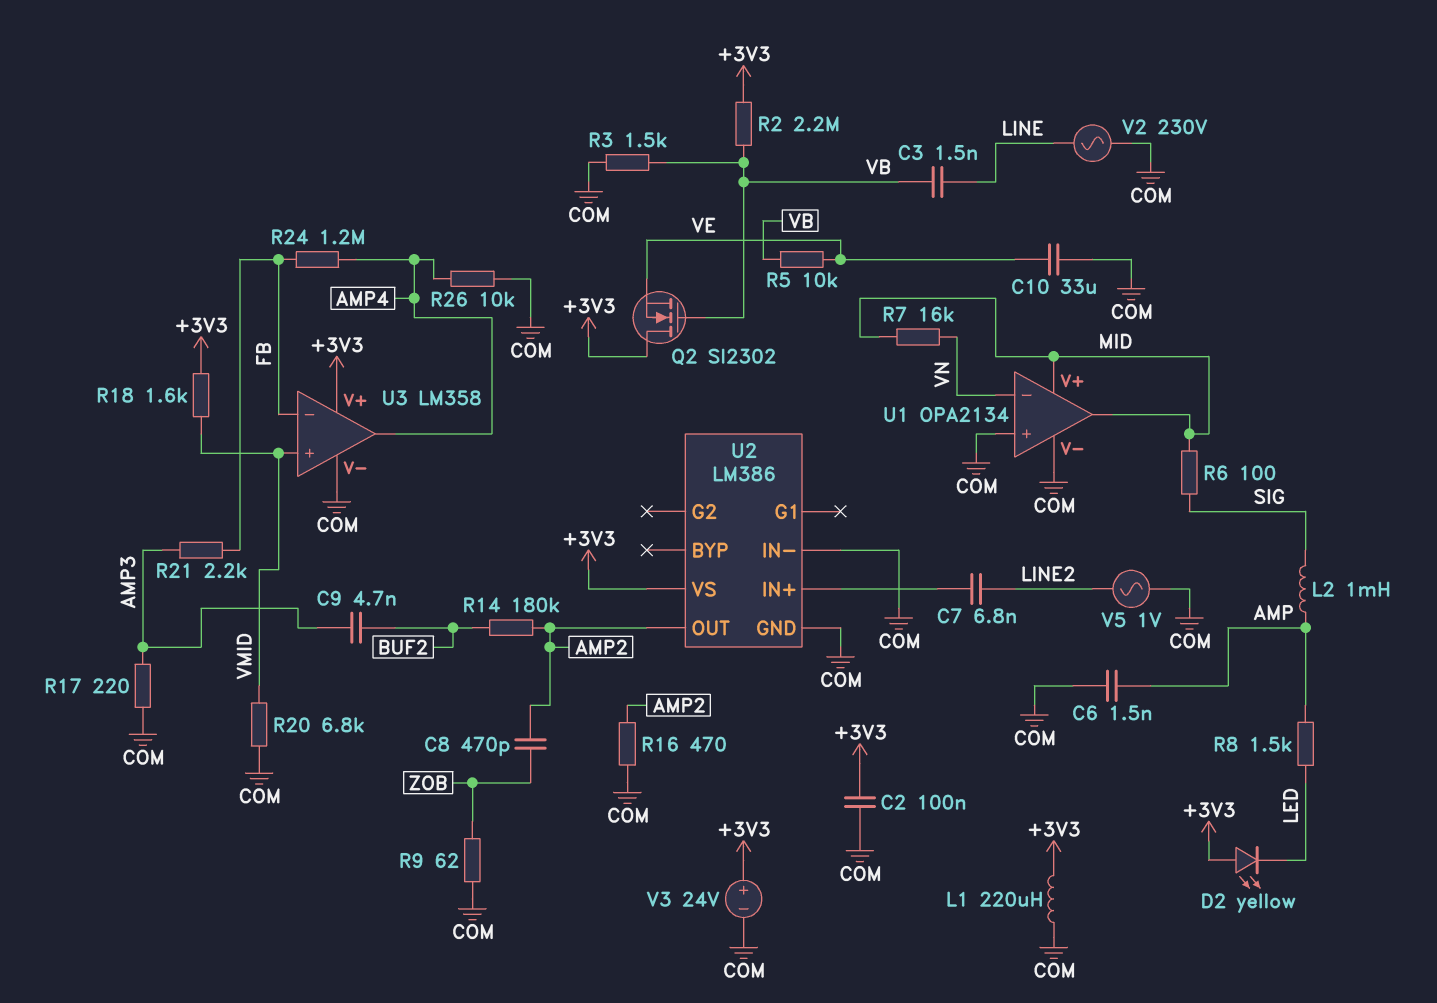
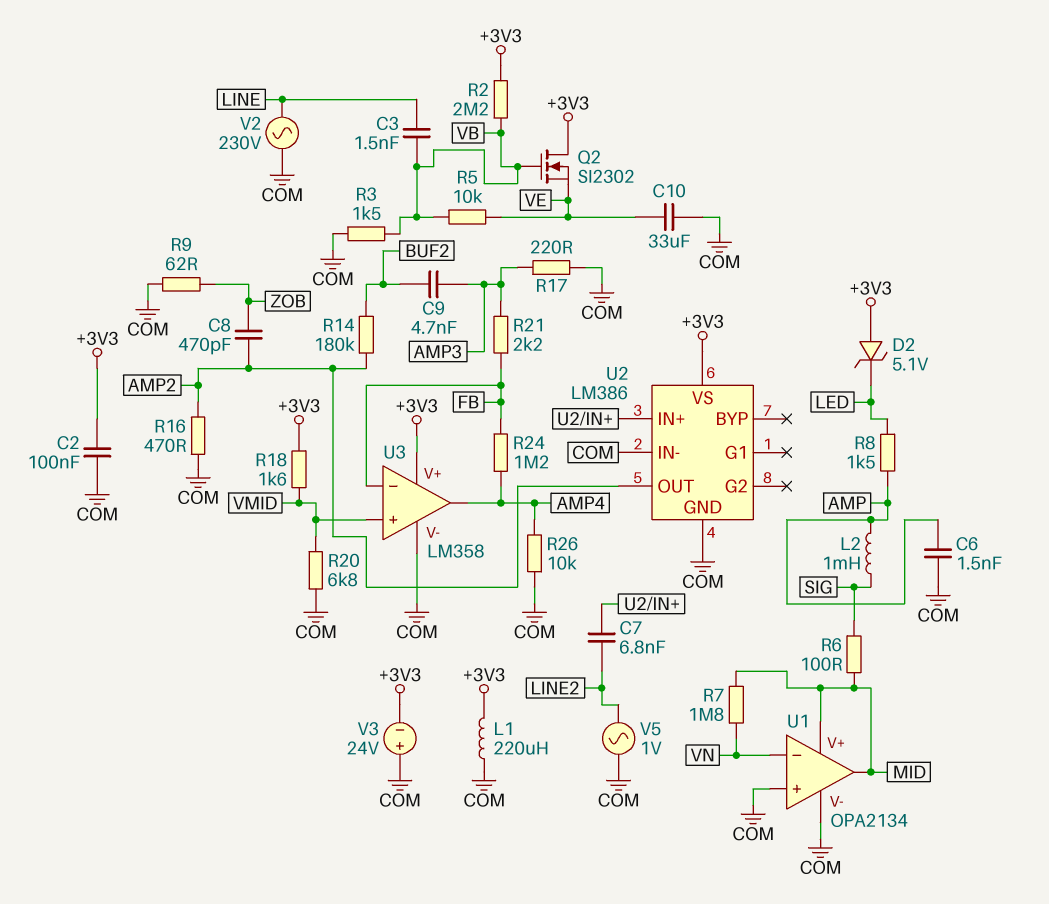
D2: LED yellow (A +3V3, K LED) -> zener 5.1V (A +3V3, K LED)
R7: 16k (MID, VN) -> 1.8M (MID, VN)
V3: 24V (plus +3V3, minus COM) -> 24V (plus COM, minus +3V3)

